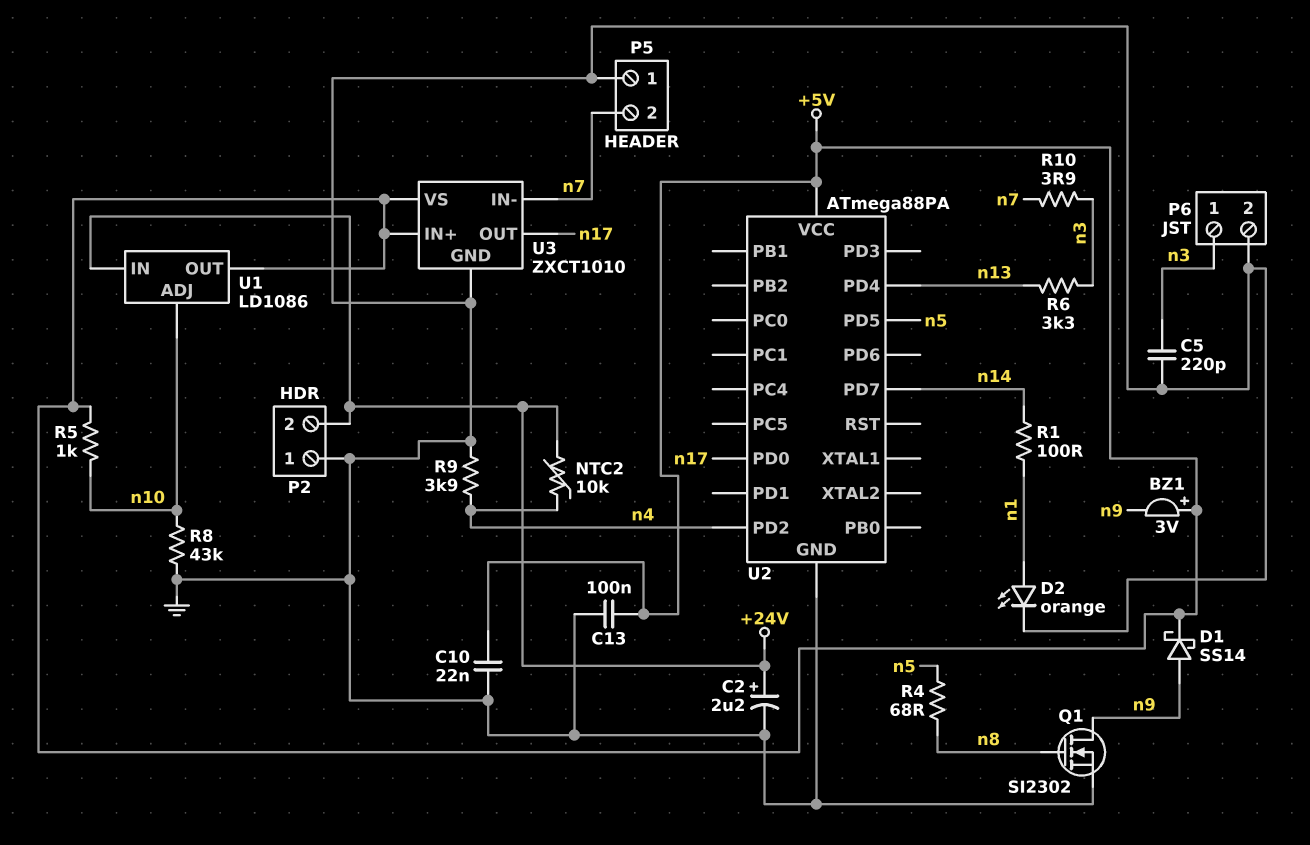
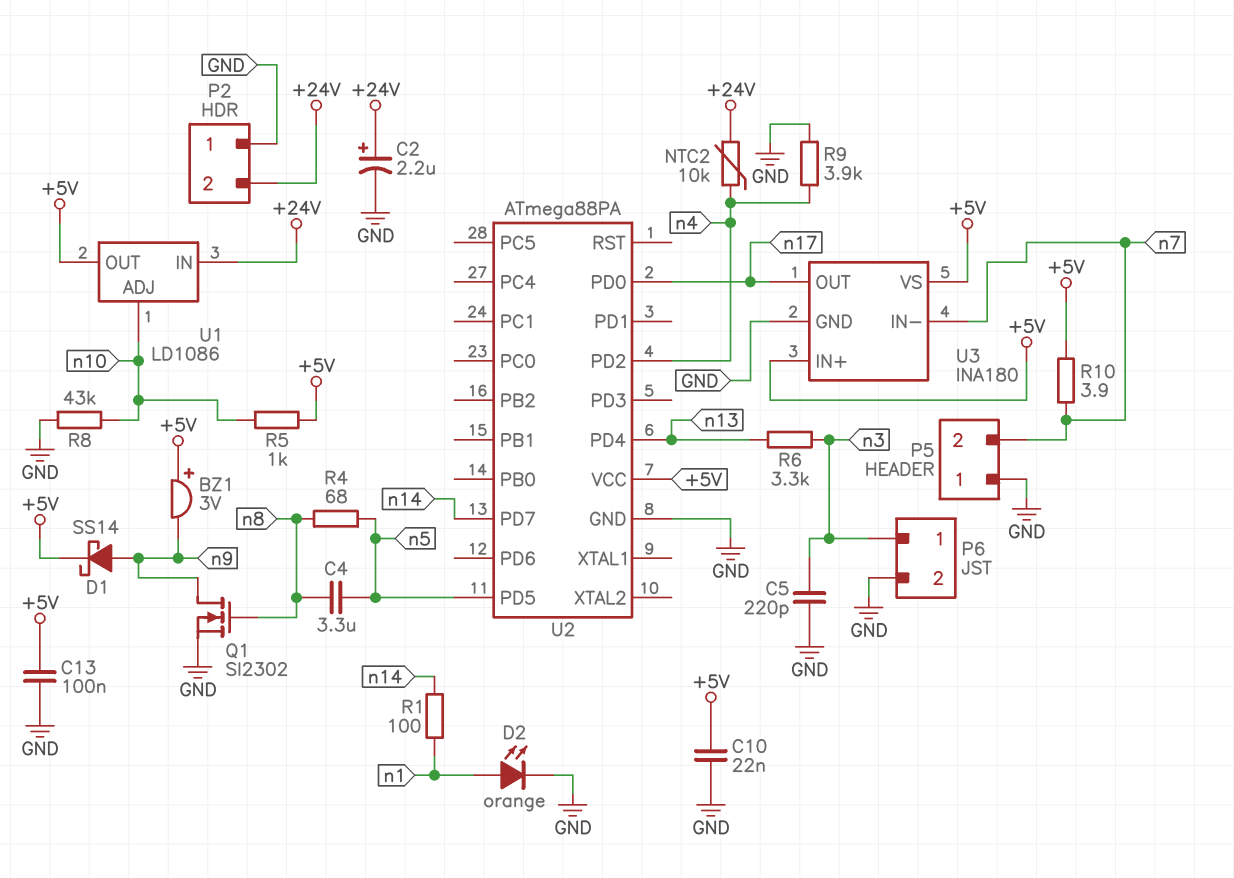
C4: none -> 3.3uF (n5, n8)
R10: 3.9 (n3, n7) -> 3.9 (+5V, n7)
U3: ZXCT1010 -> INA180

